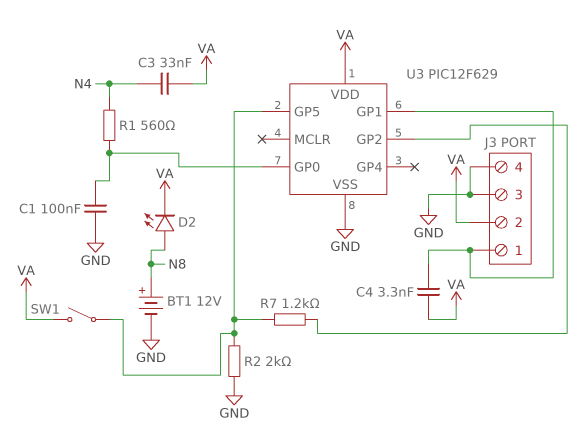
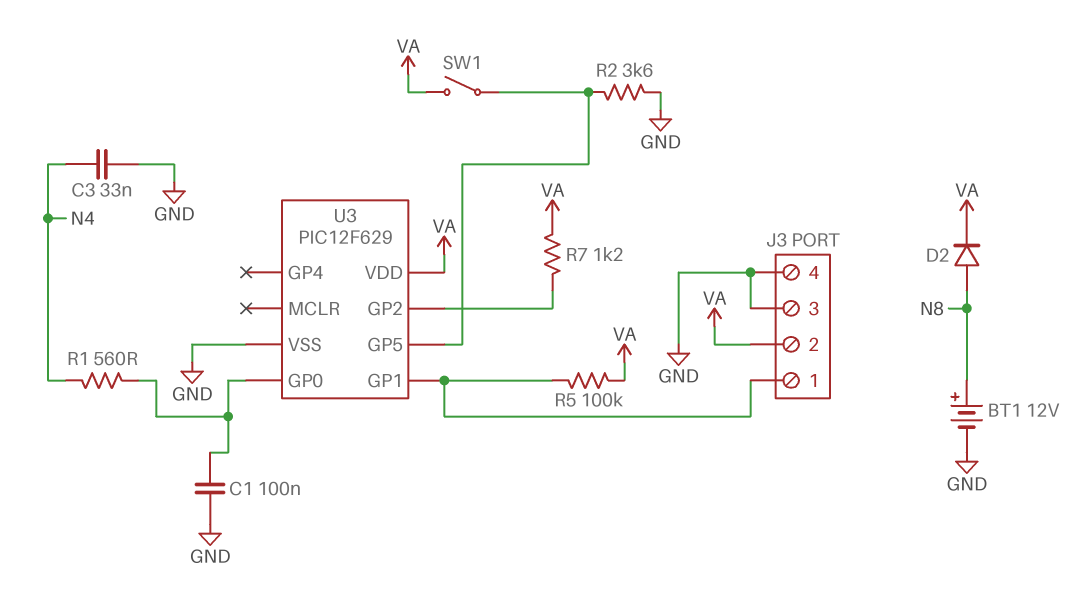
C3: 33nF (N4, VA) -> 33nF (GND, N4)
C4: 3.3nF (J3/1, VA) -> none
D2: LED (A N8, K VA) -> diode (A N8, K VA)
R2: 2k (GND, U3/GP5) -> 3.6k (GND, U3/GP5)
R5: none -> 100k (J3/1, VA)
R7: 1.2k (U3/GP2, U3/GP5) -> 1.2k (U3/GP2, VA)

